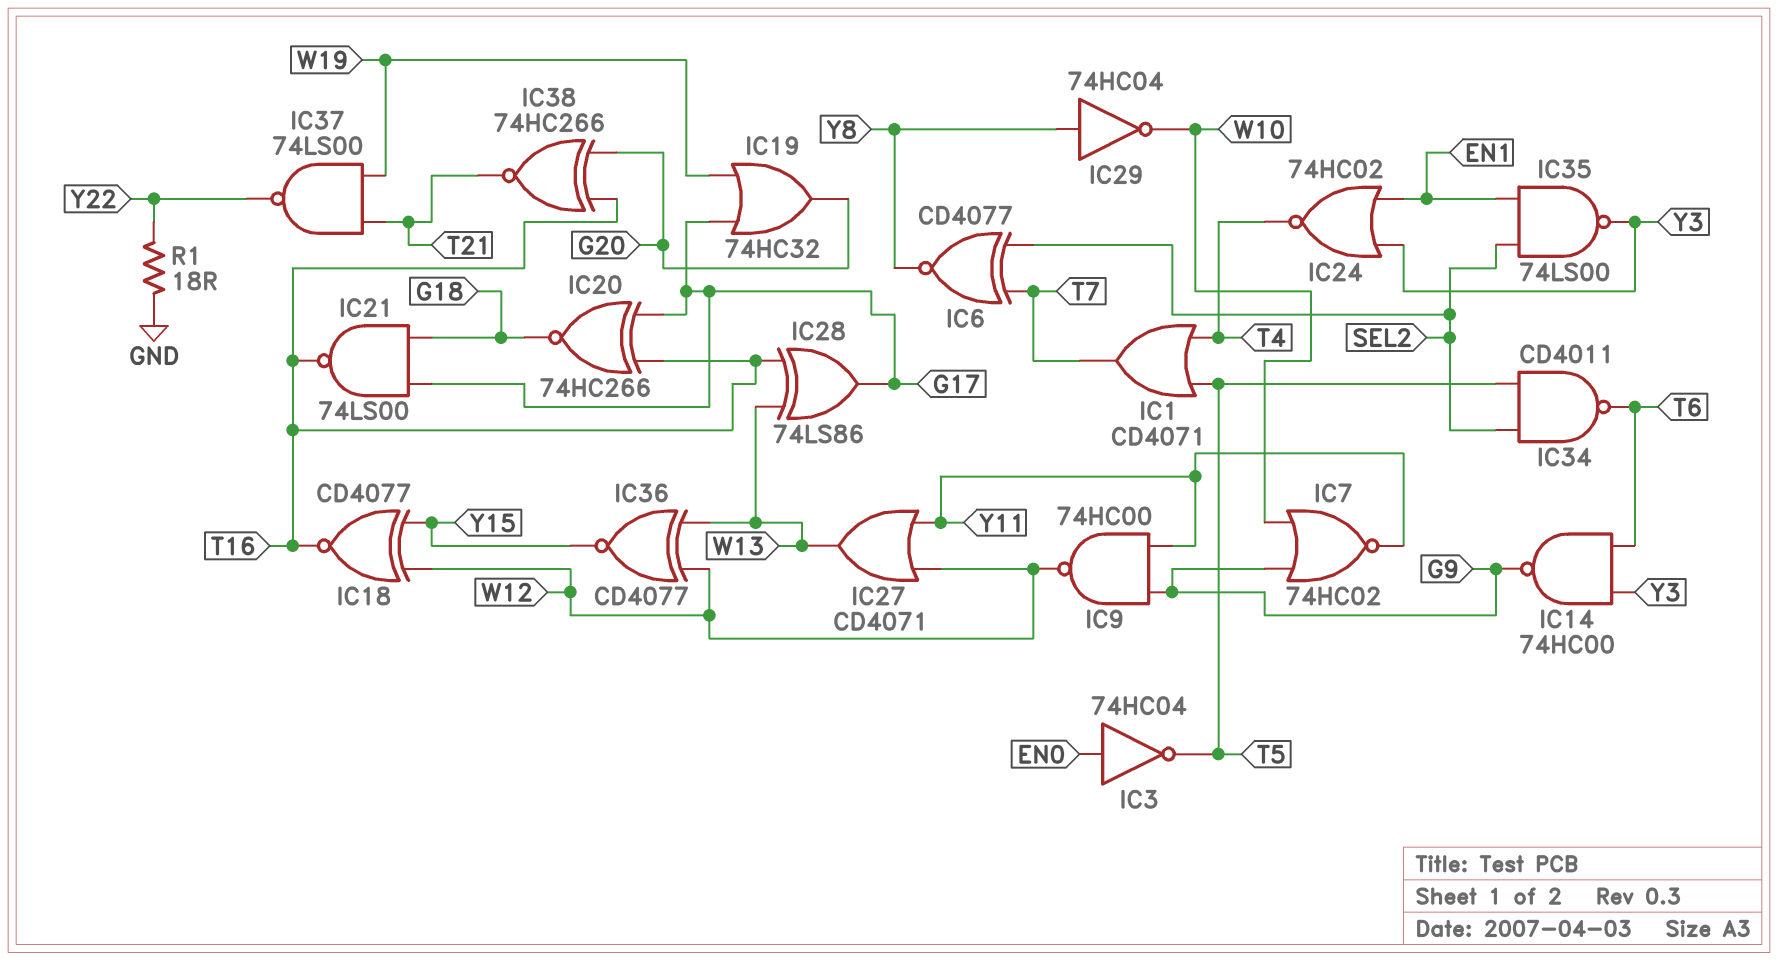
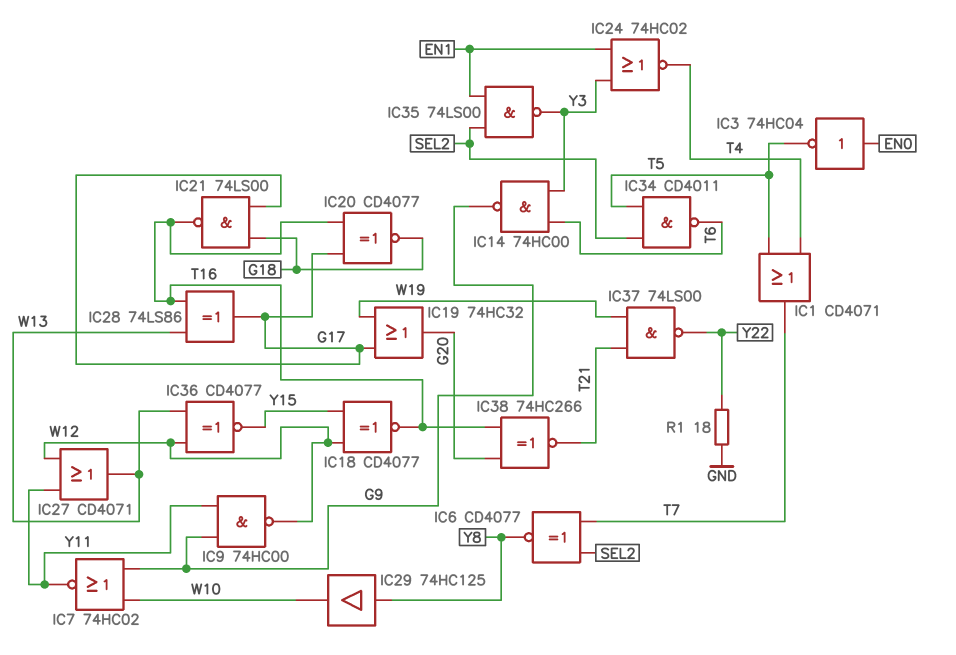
IC20: XNOR 74HC266 (in G17, in T16, out G18) -> XNOR CD4077 (in G17, in T16, out G18)
IC29: NOT 74HC04 (in Y8, out W10) -> buffer 74HC125 (in Y8, out W10)

